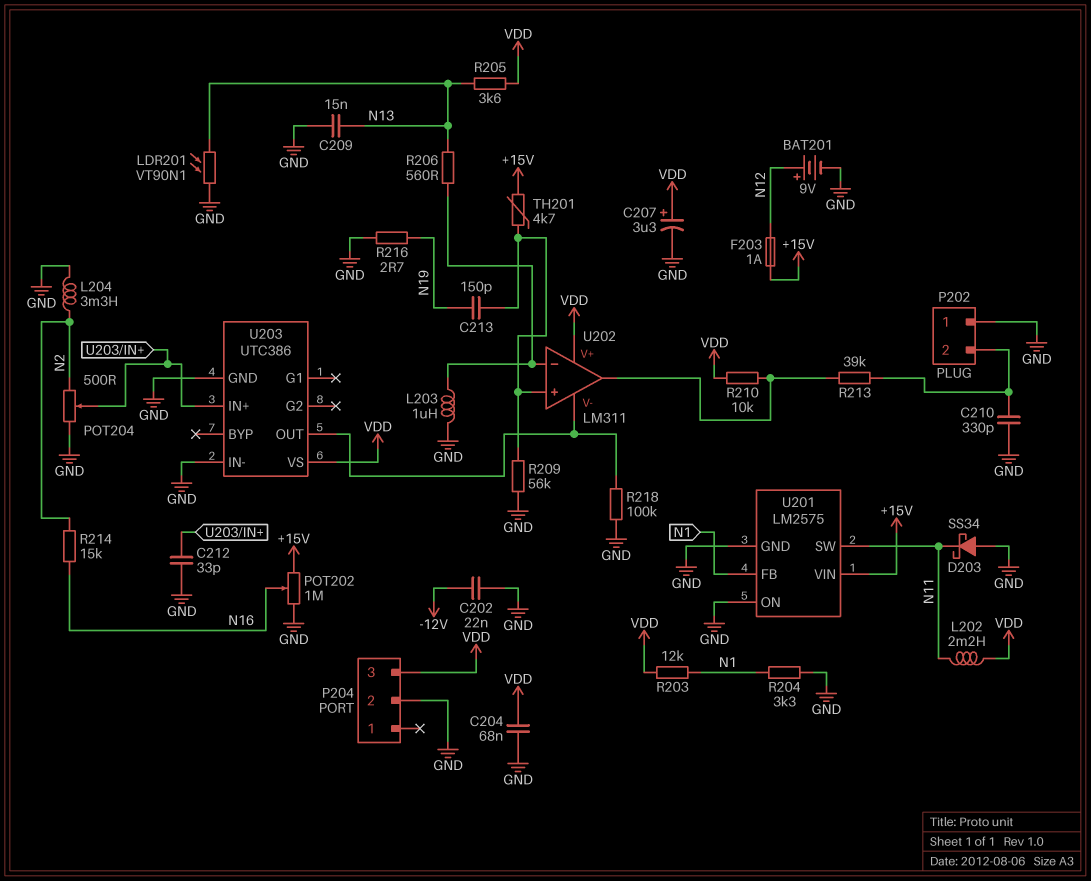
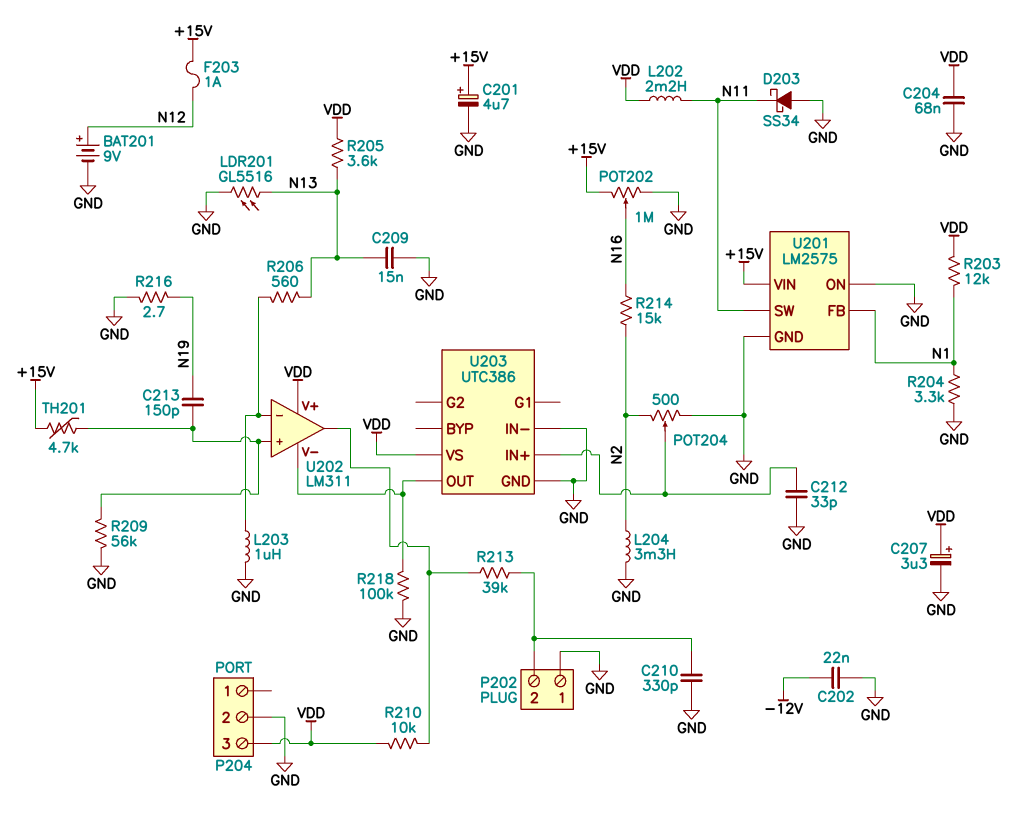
C201: none -> 4.7uF (plus +15V, minus GND)
LDR201: VT90N1 (GND, N13) -> GL5516 (GND, N13)

